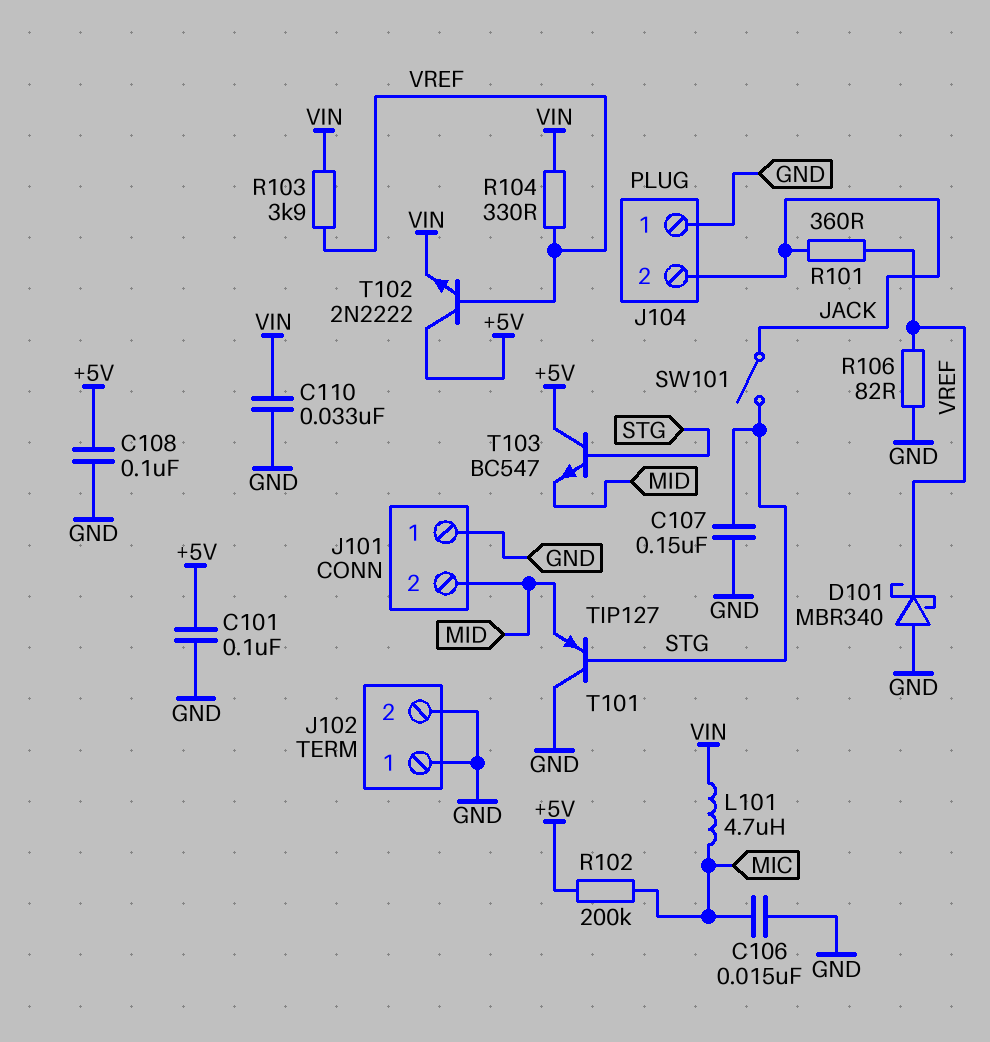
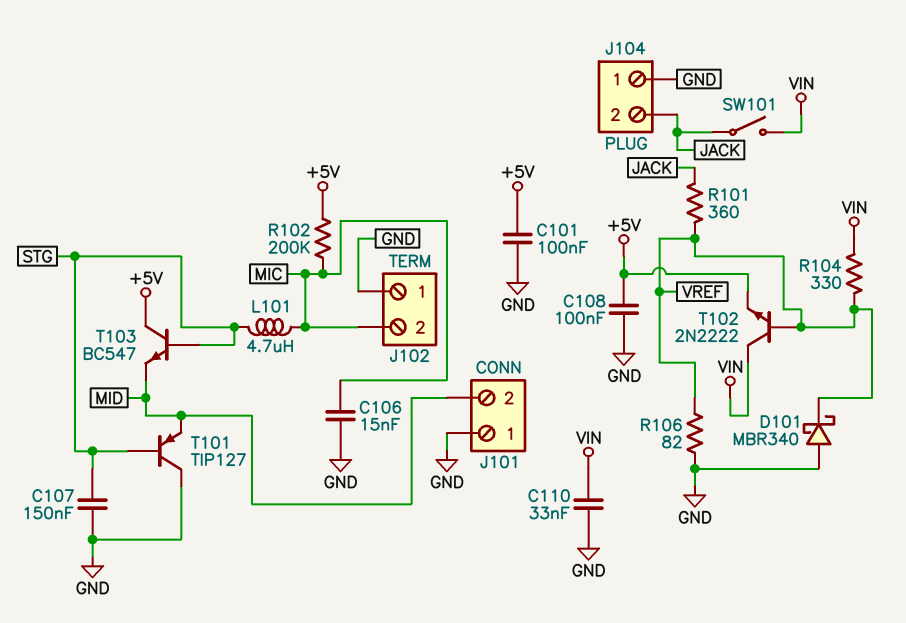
J102 pin 2: GND -> MIC
L101: 4.7uH (MIC, VIN) -> 4.7uH (MIC, STG)
R103: 3.9k (VIN, VREF) -> none
SW101: switch (JACK, STG) -> switch (JACK, VIN)
T102: NPN 2N2222 (B VREF, C +5V, E VIN) -> NPN 2N2222 (B VREF, C VIN, E +5V)

